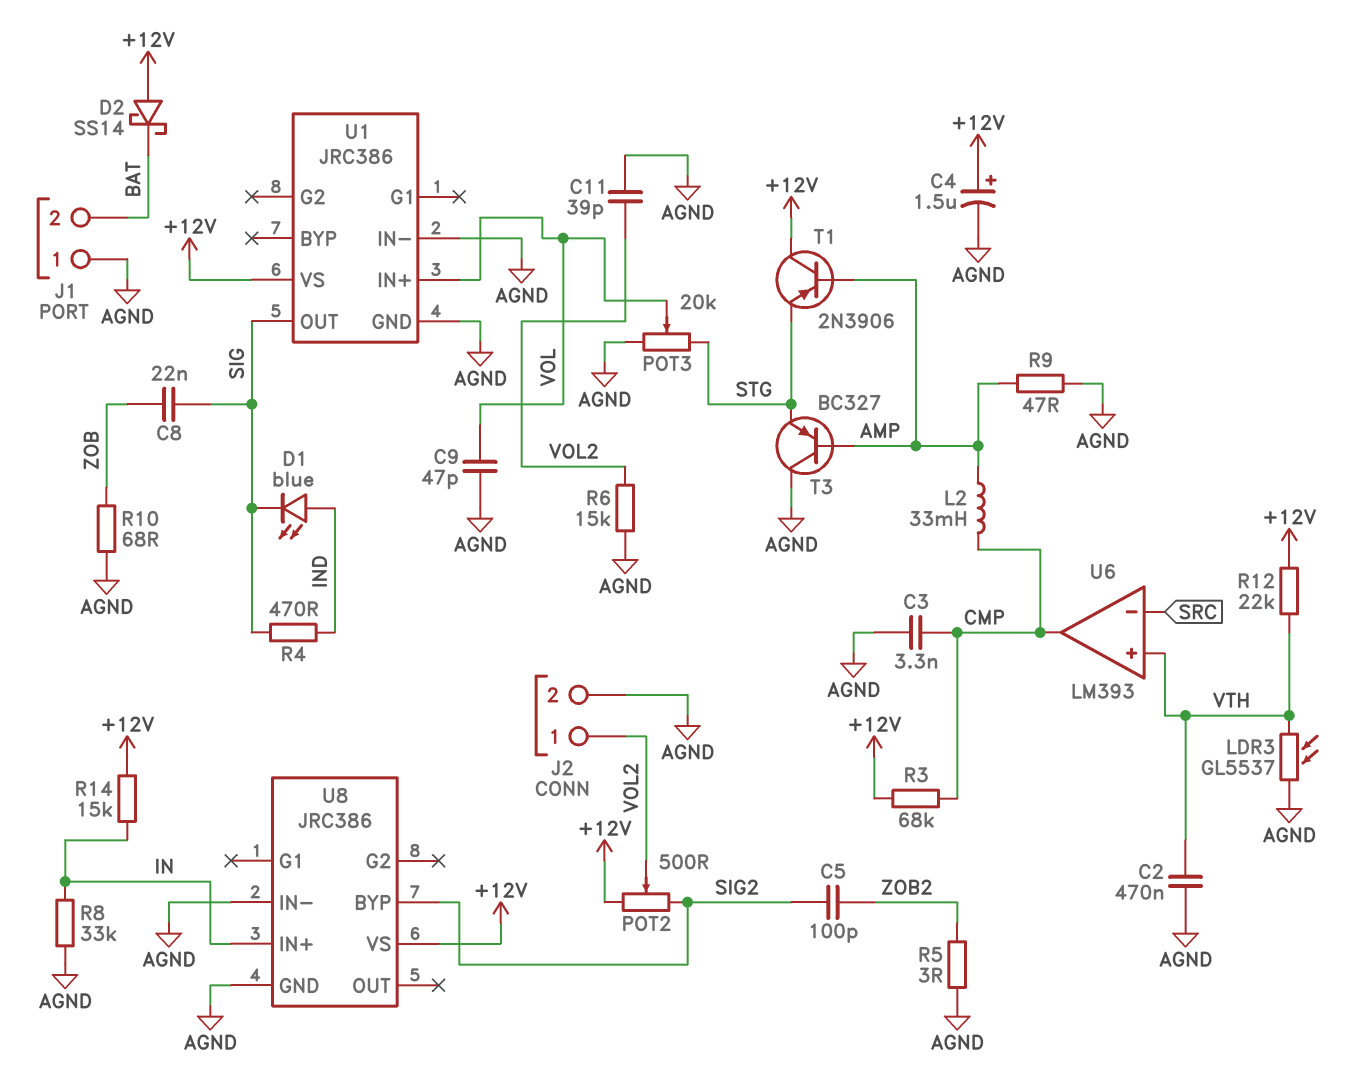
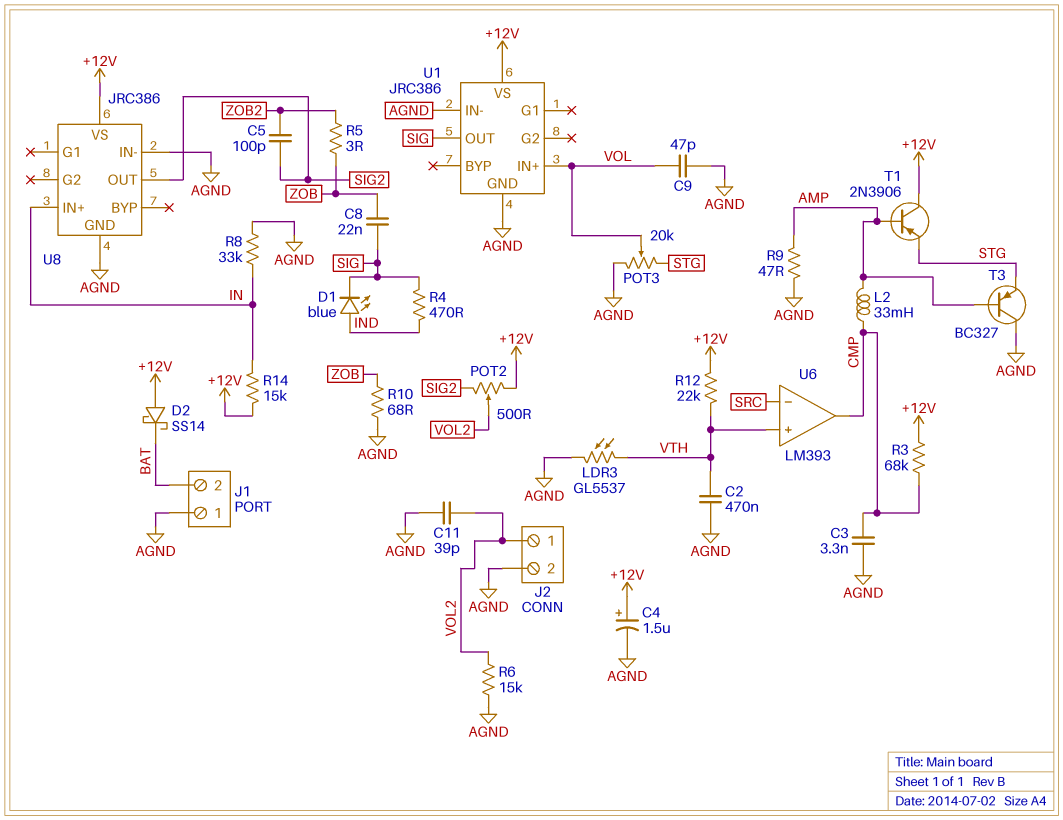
R5: 3 (AGND, ZOB2) -> 3 (ZOB, ZOB2)
U8 pin BYP: SIG2 -> none
U8 pin OUT: none -> SIG2

